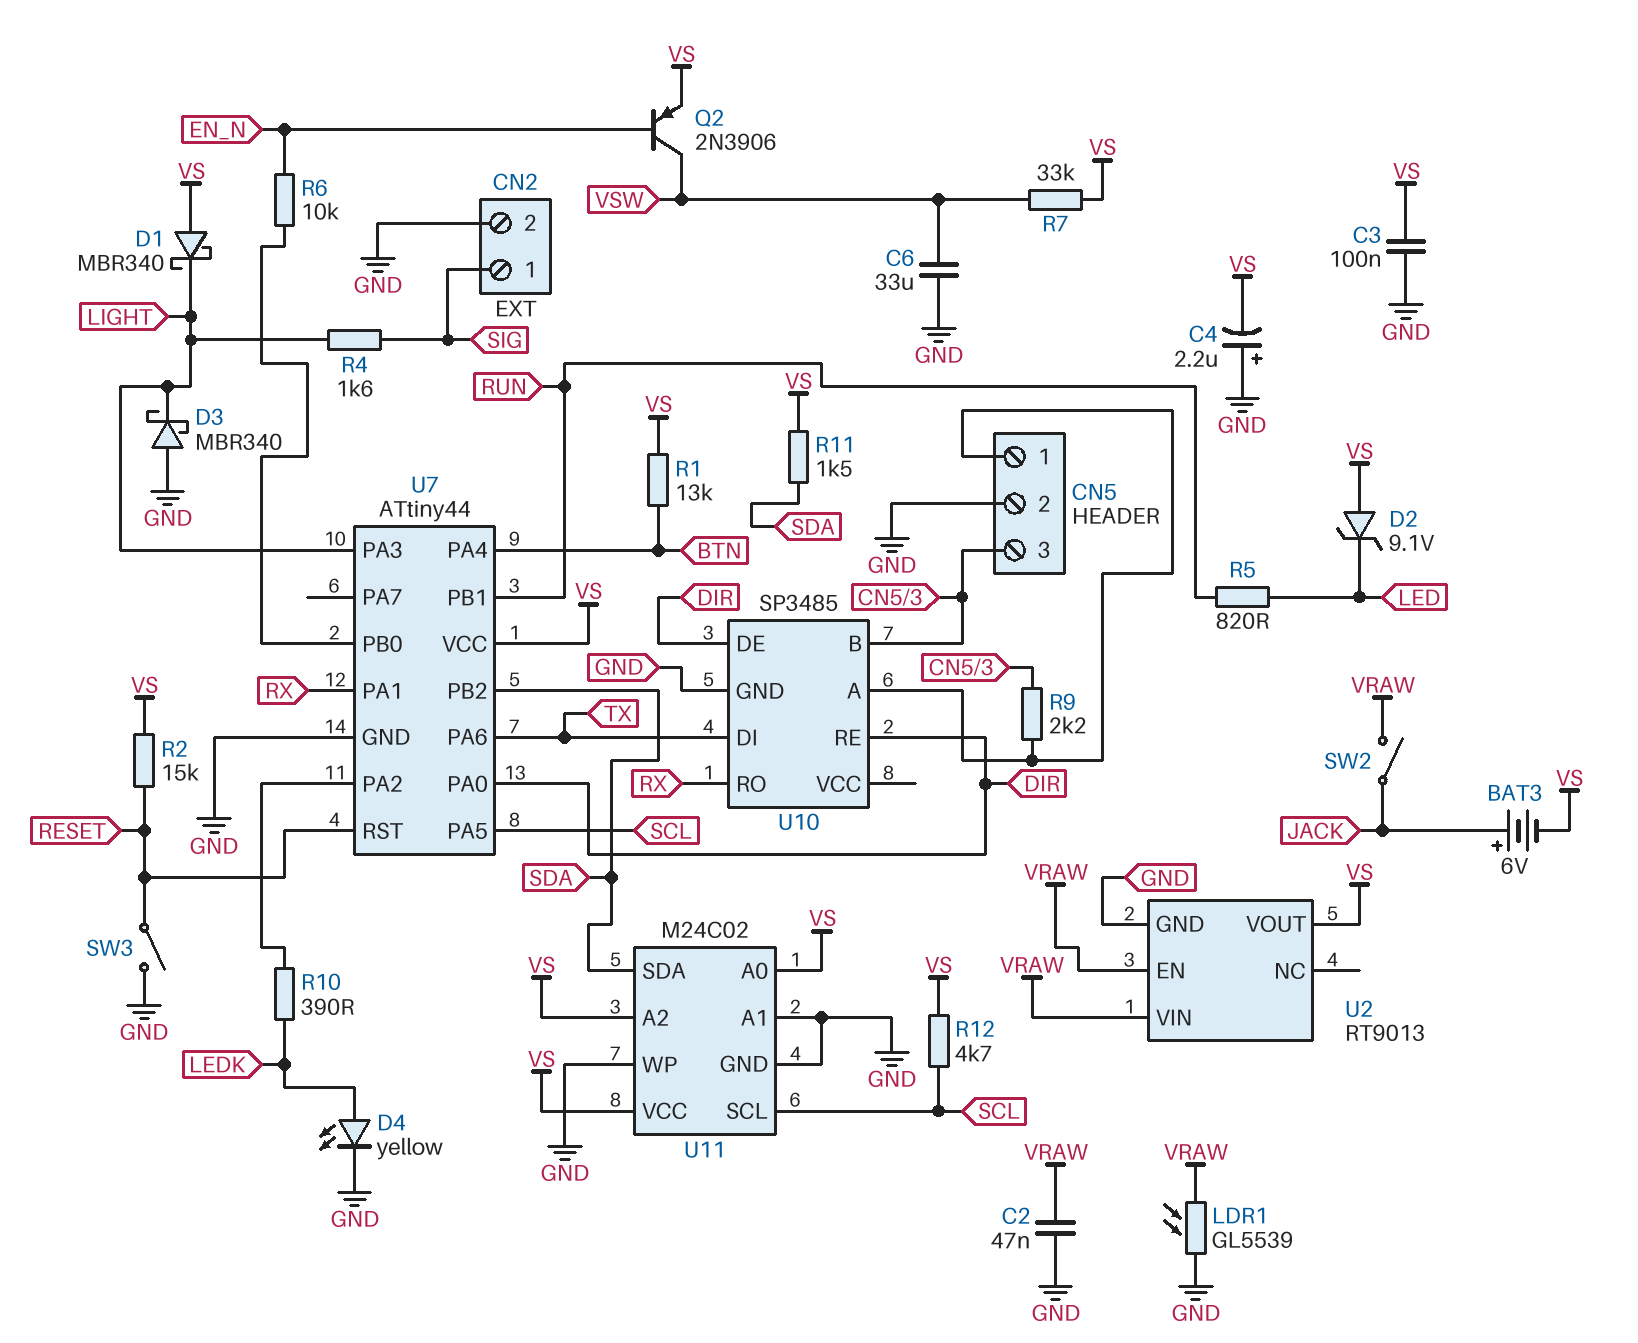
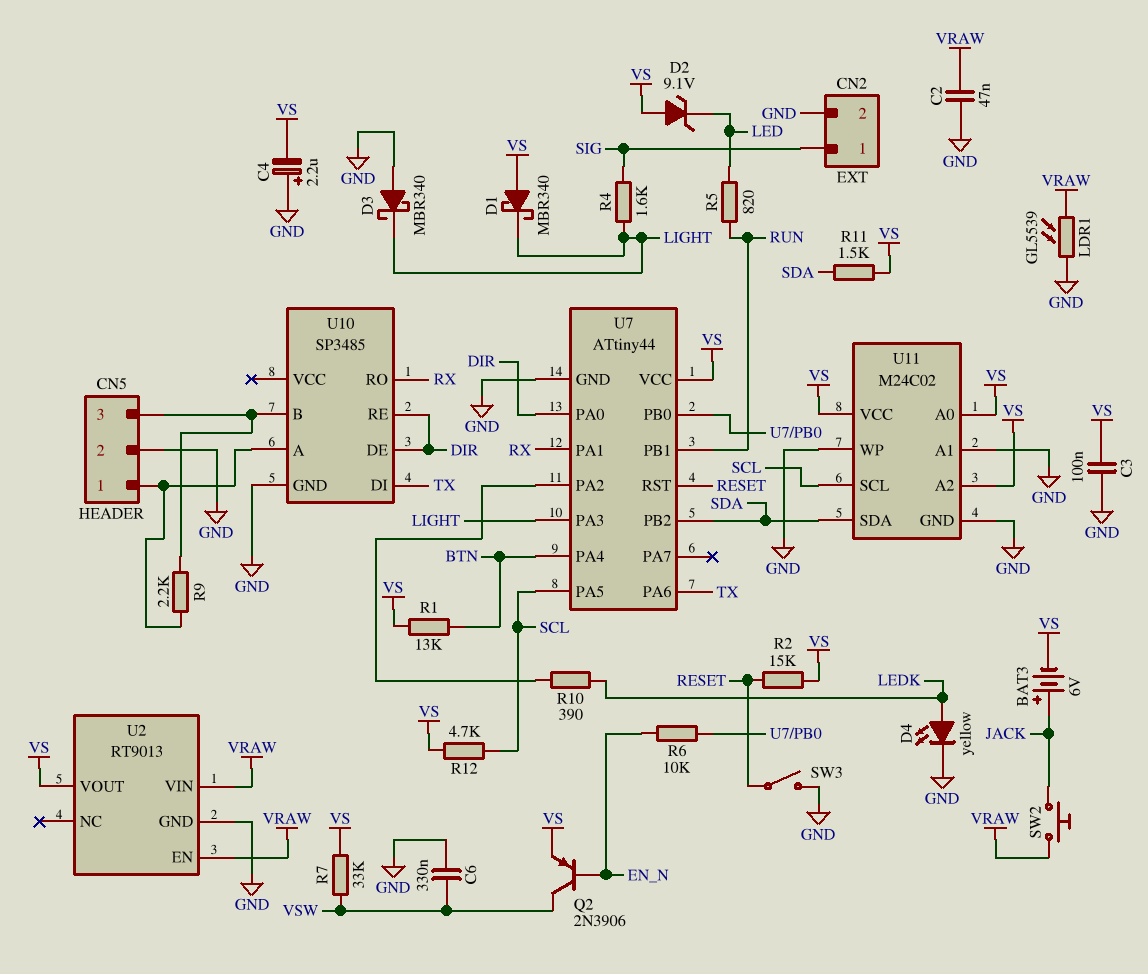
C6: 33uF (GND, VSW) -> 330nF (GND, VSW)
SW2: switch (JACK, VRAW) -> button (JACK, VRAW)

